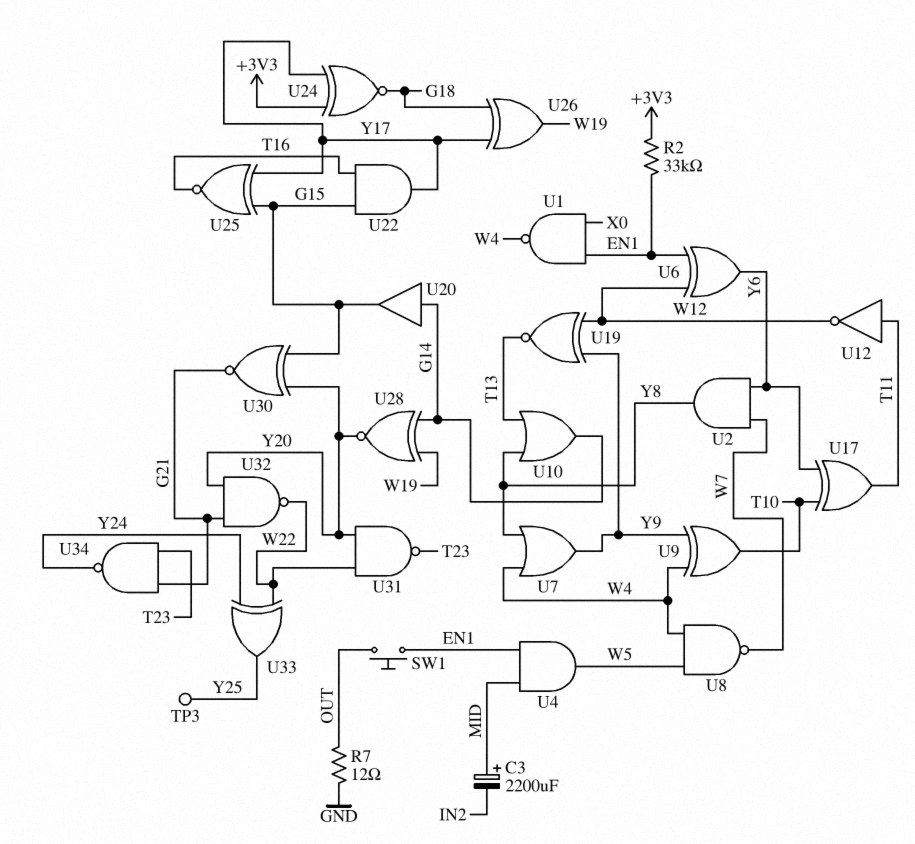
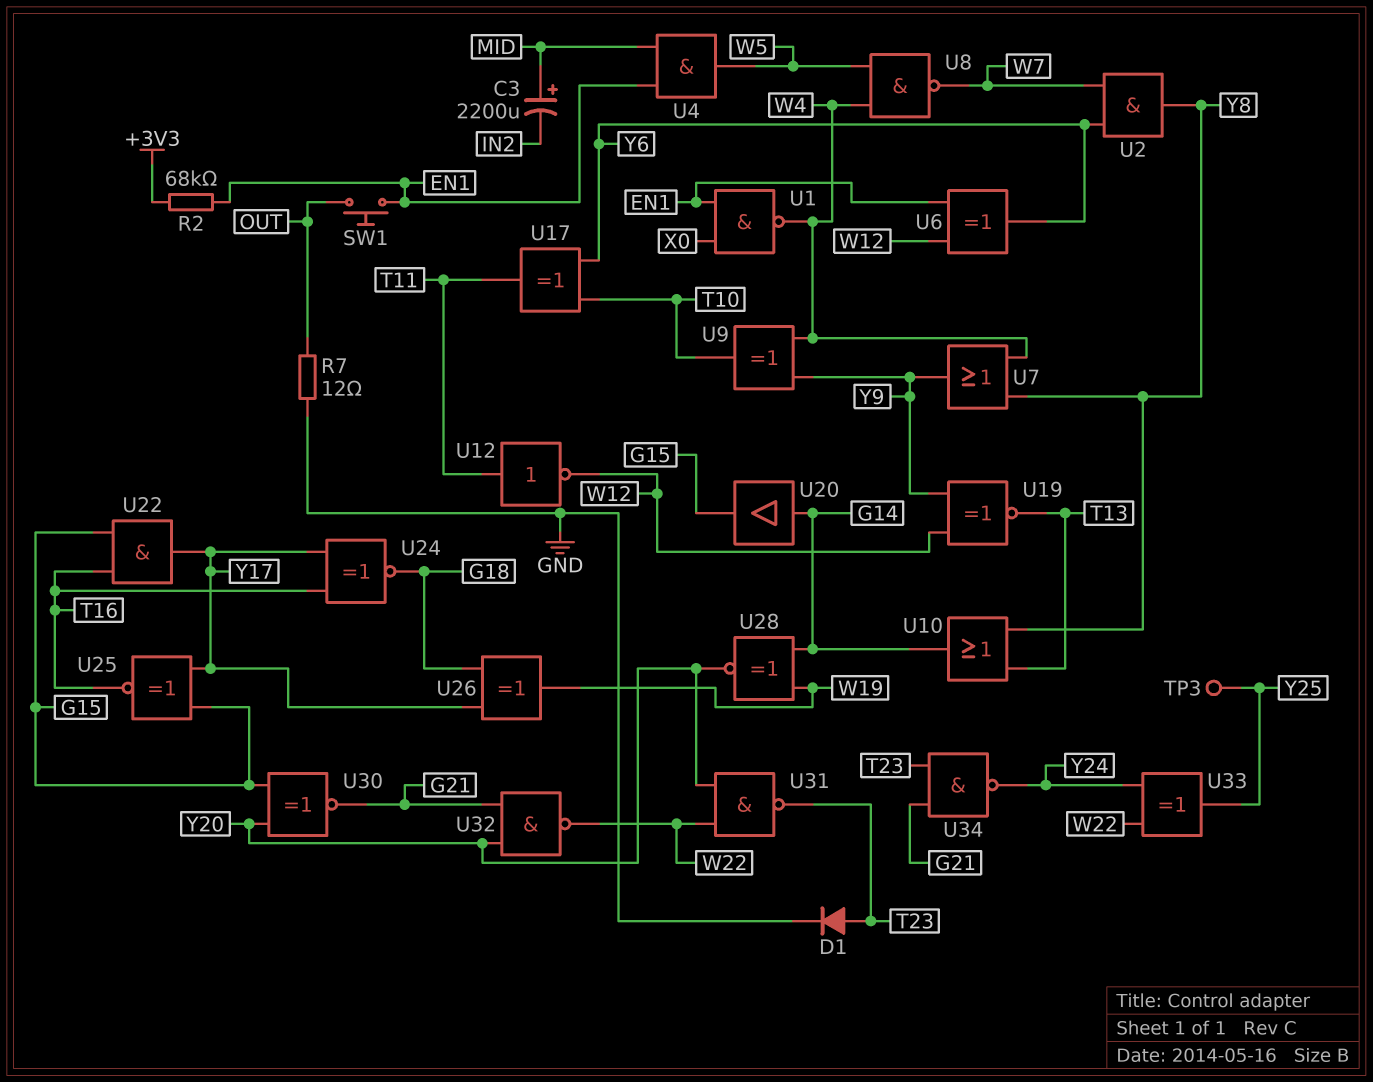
D1: none -> diode (A T23, K GND)
R2: 33k (+3V3, EN1) -> 68k (+3V3, EN1)
U24: XNOR (in +3V3, in Y17, out G18) -> XNOR (in T16, in Y17, out G18)

